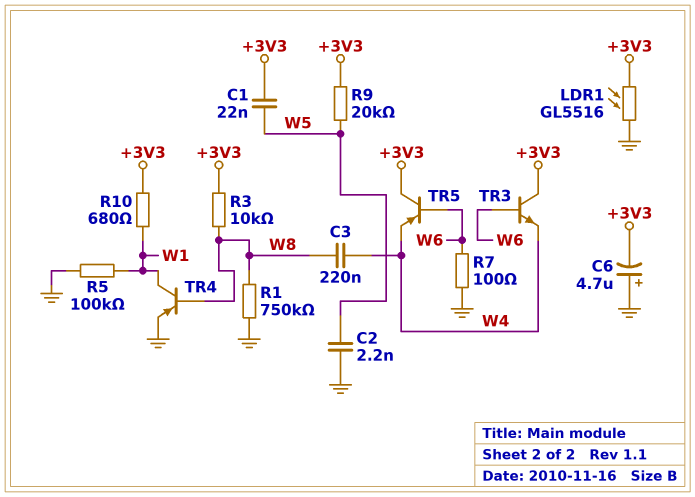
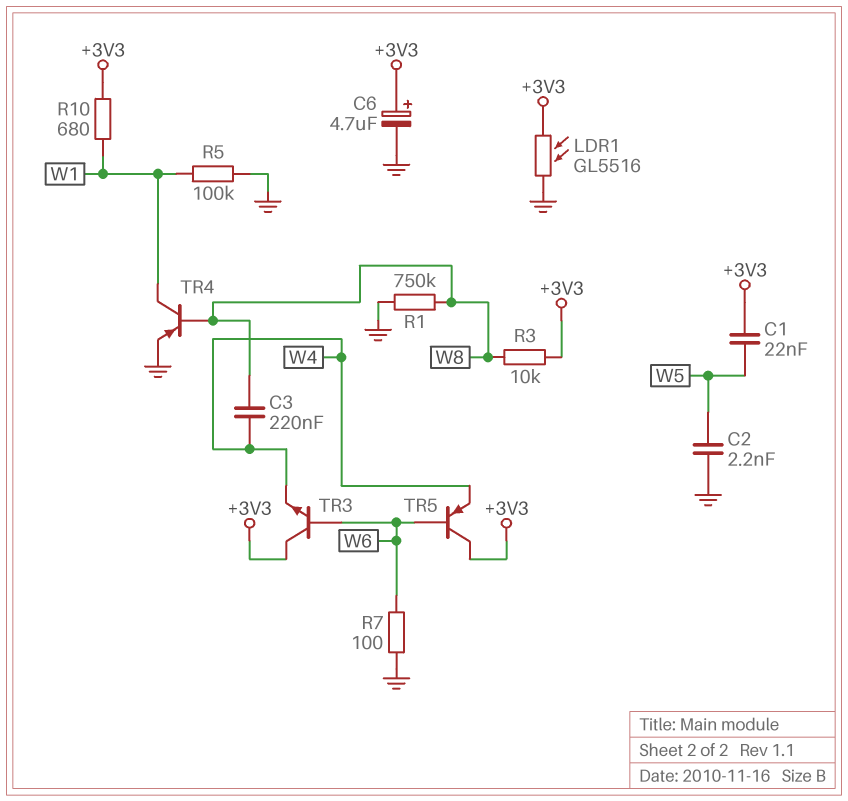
C6: 4.7uF (plus GND, minus +3V3) -> 4.7uF (plus +3V3, minus GND)
R9: 20k (+3V3, W5) -> none

